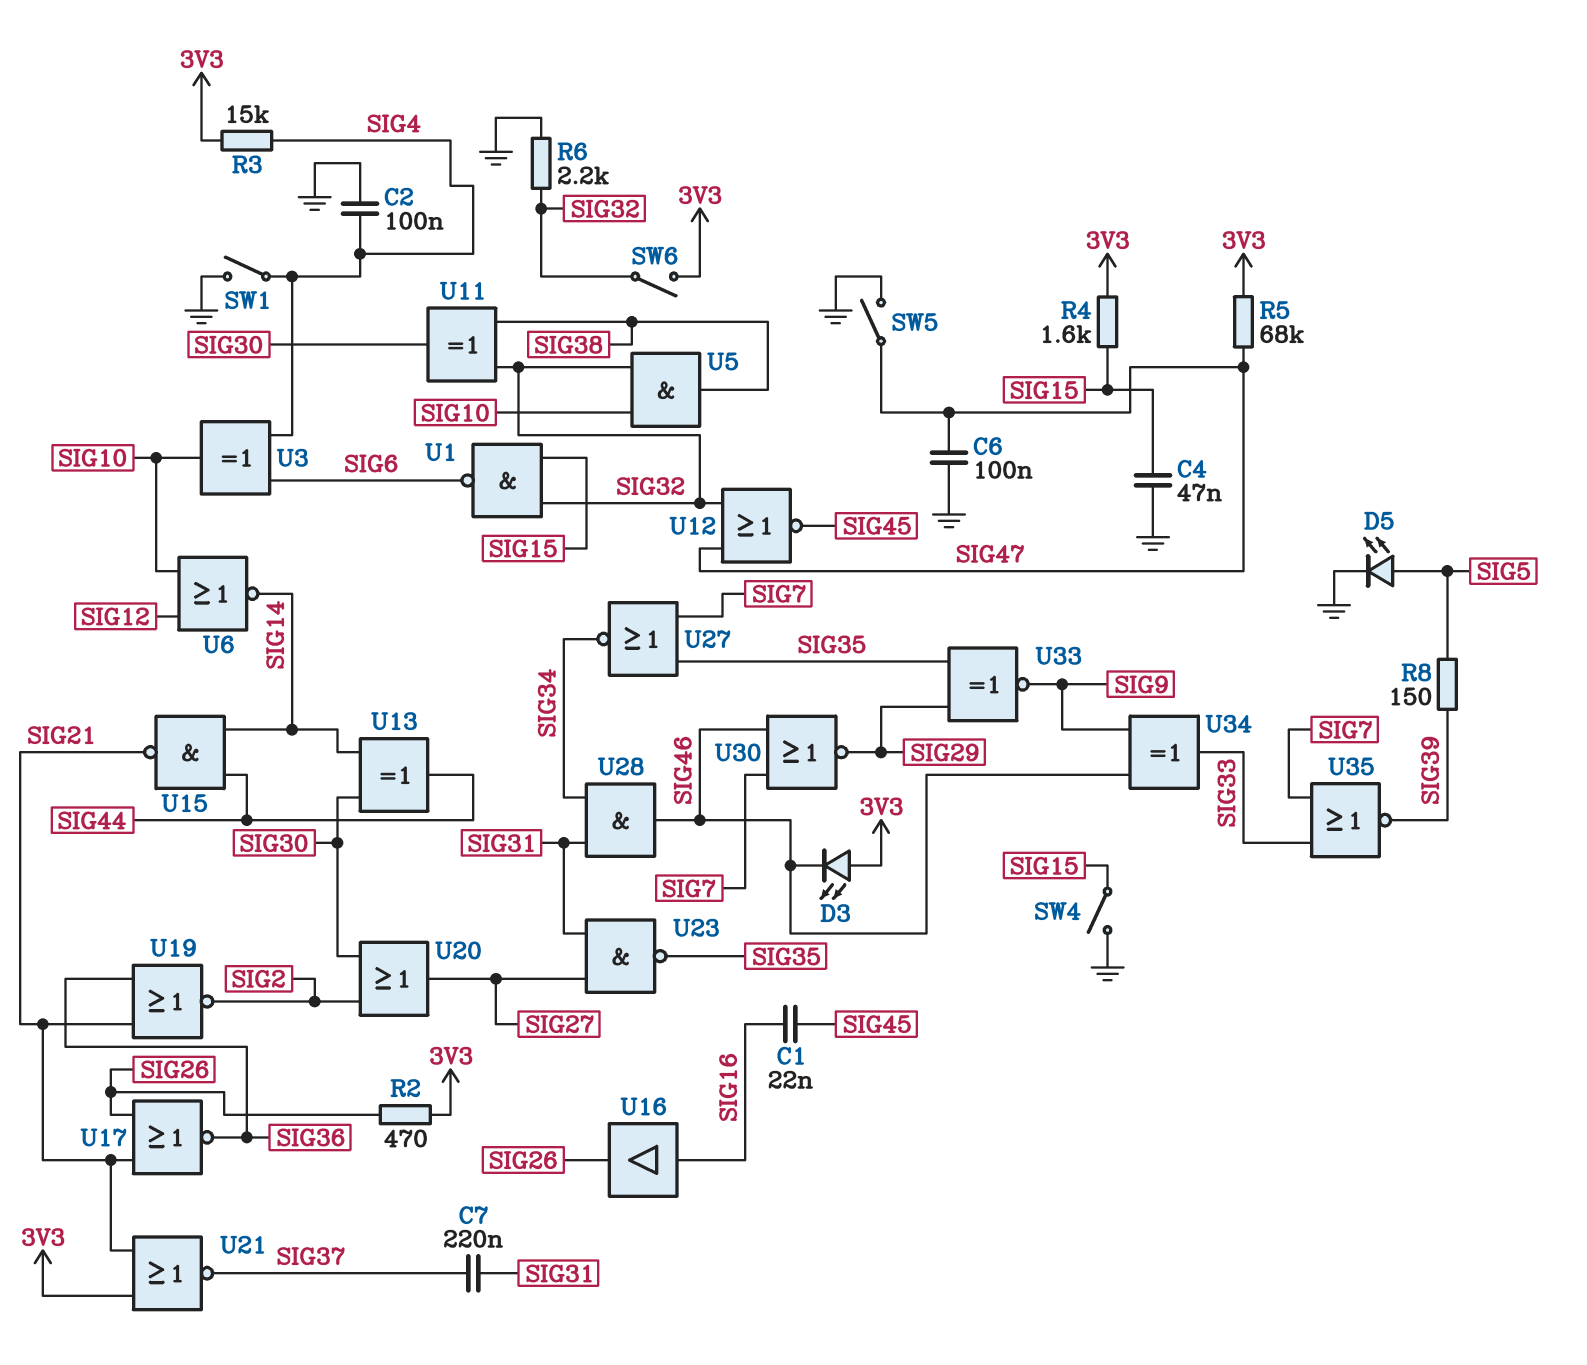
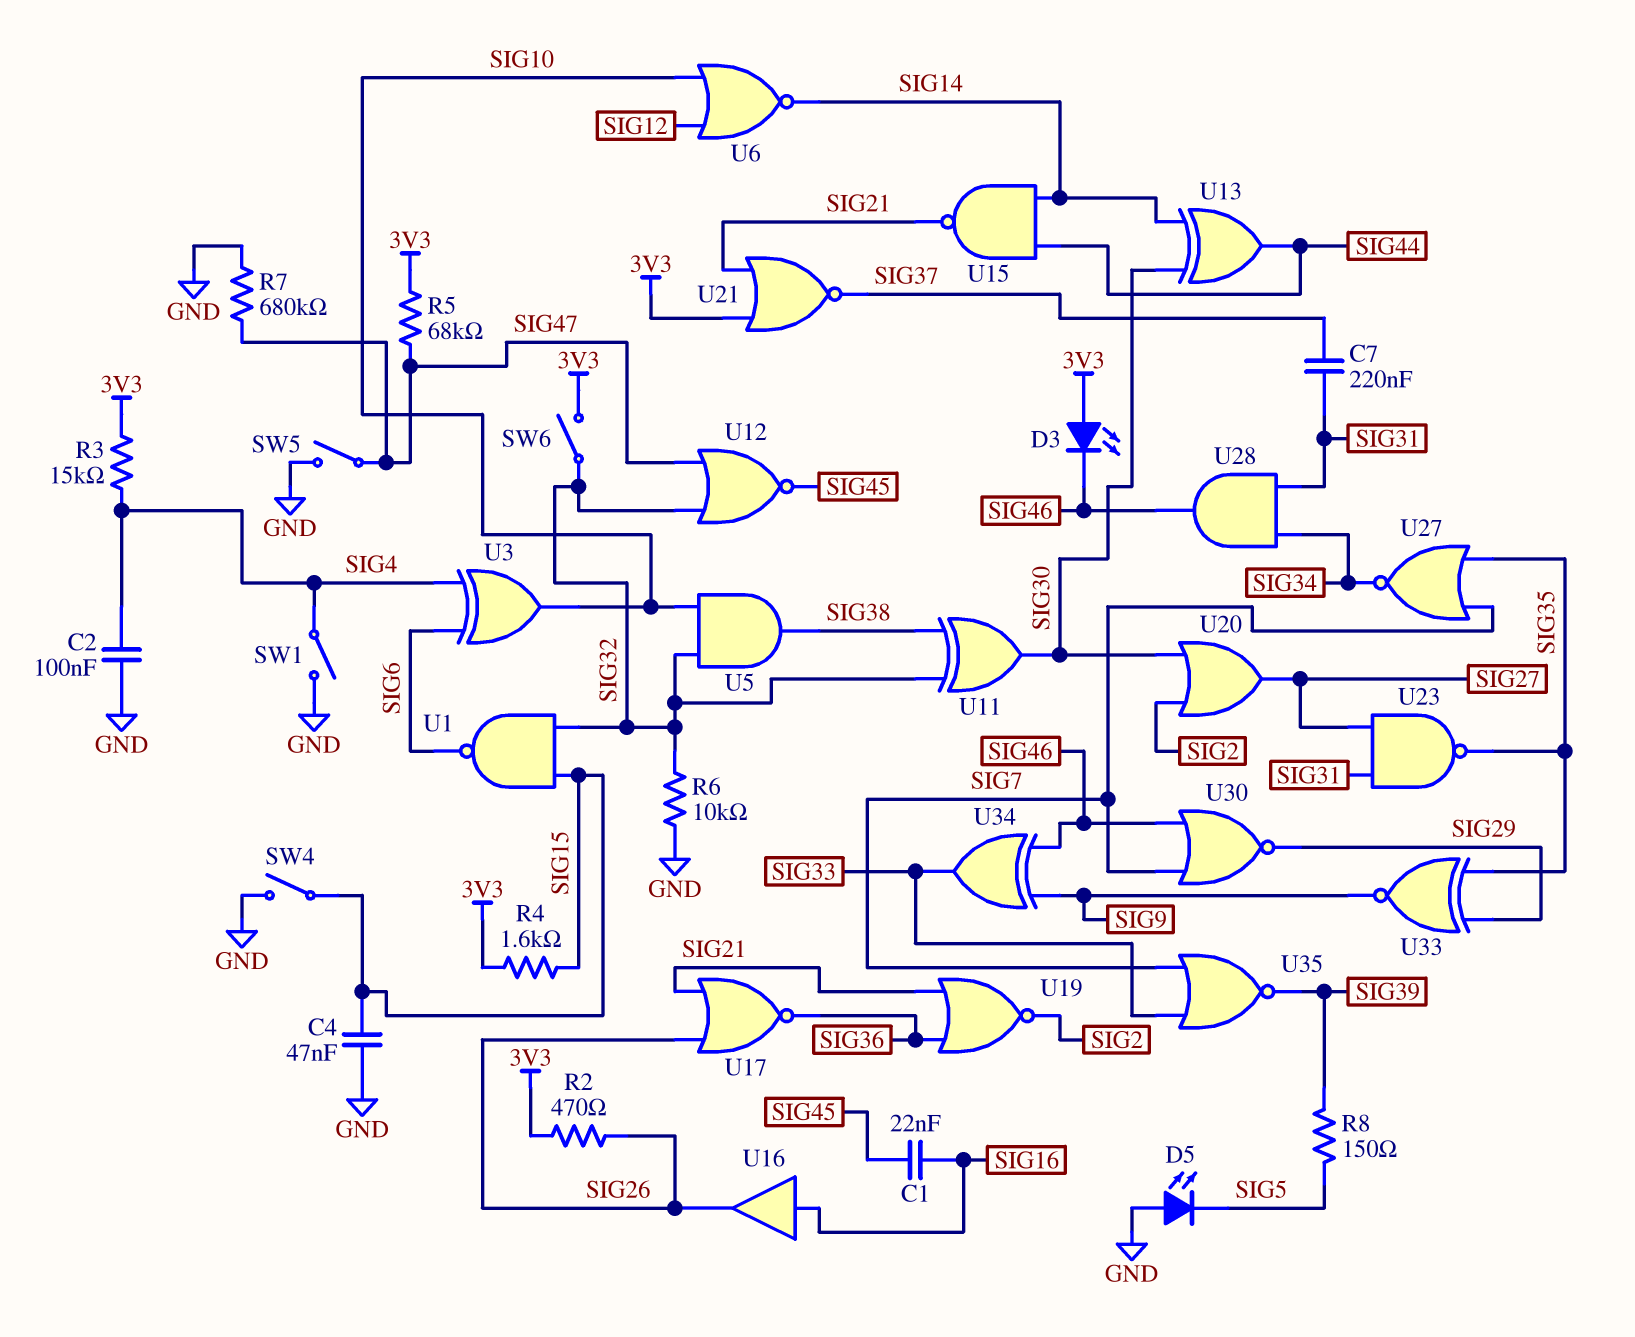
C6: 100nF (GND, SIG47) -> none
D5: LED (A SIG5, K GND) -> LED (A GND, K SIG5)
R6: 2.2k (GND, SIG32) -> 10k (GND, SIG32)
R7: none -> 680k (GND, SIG47)

